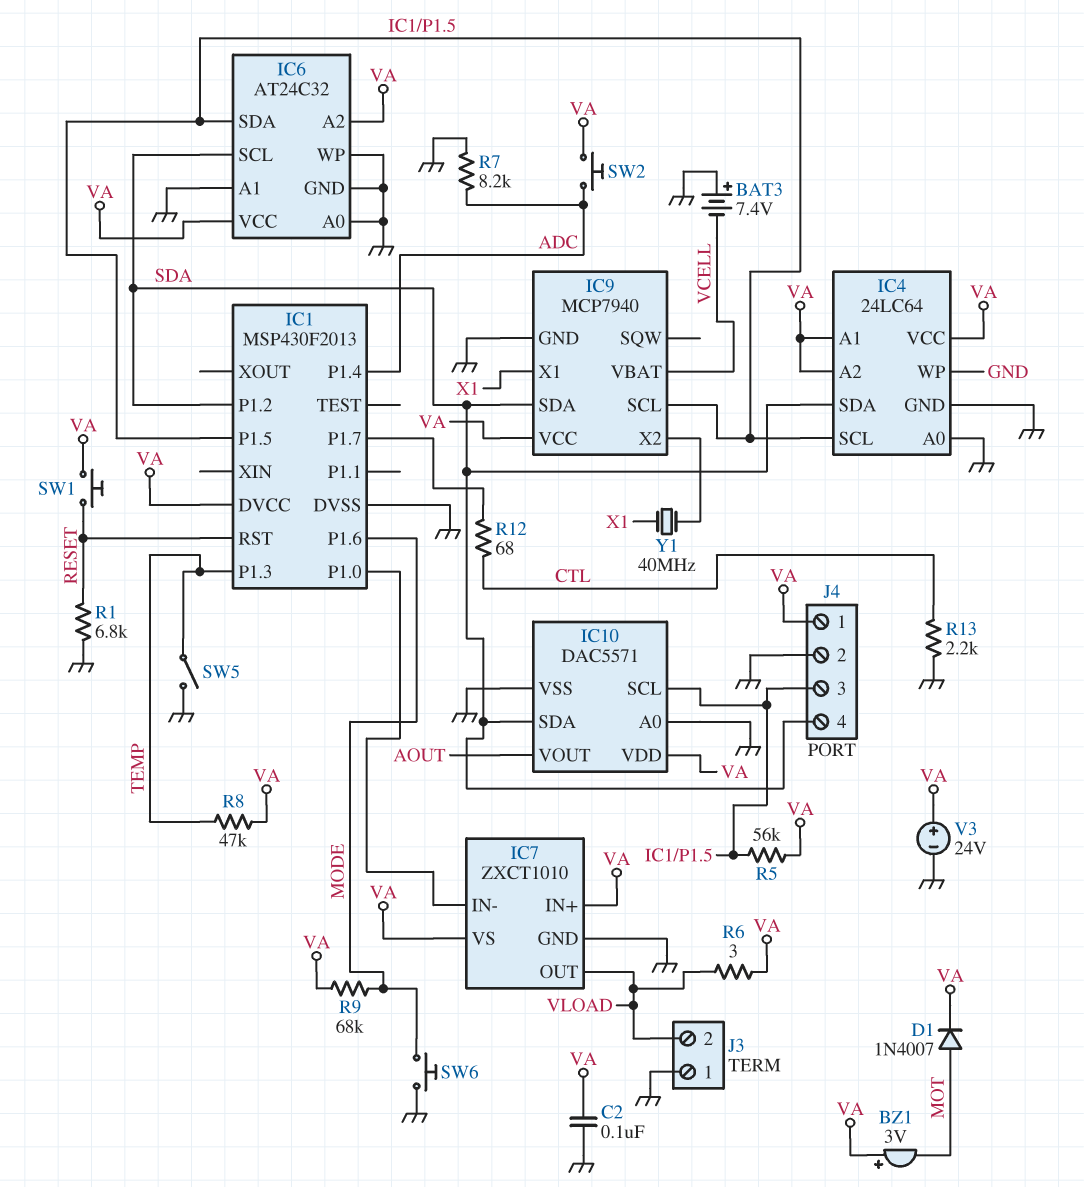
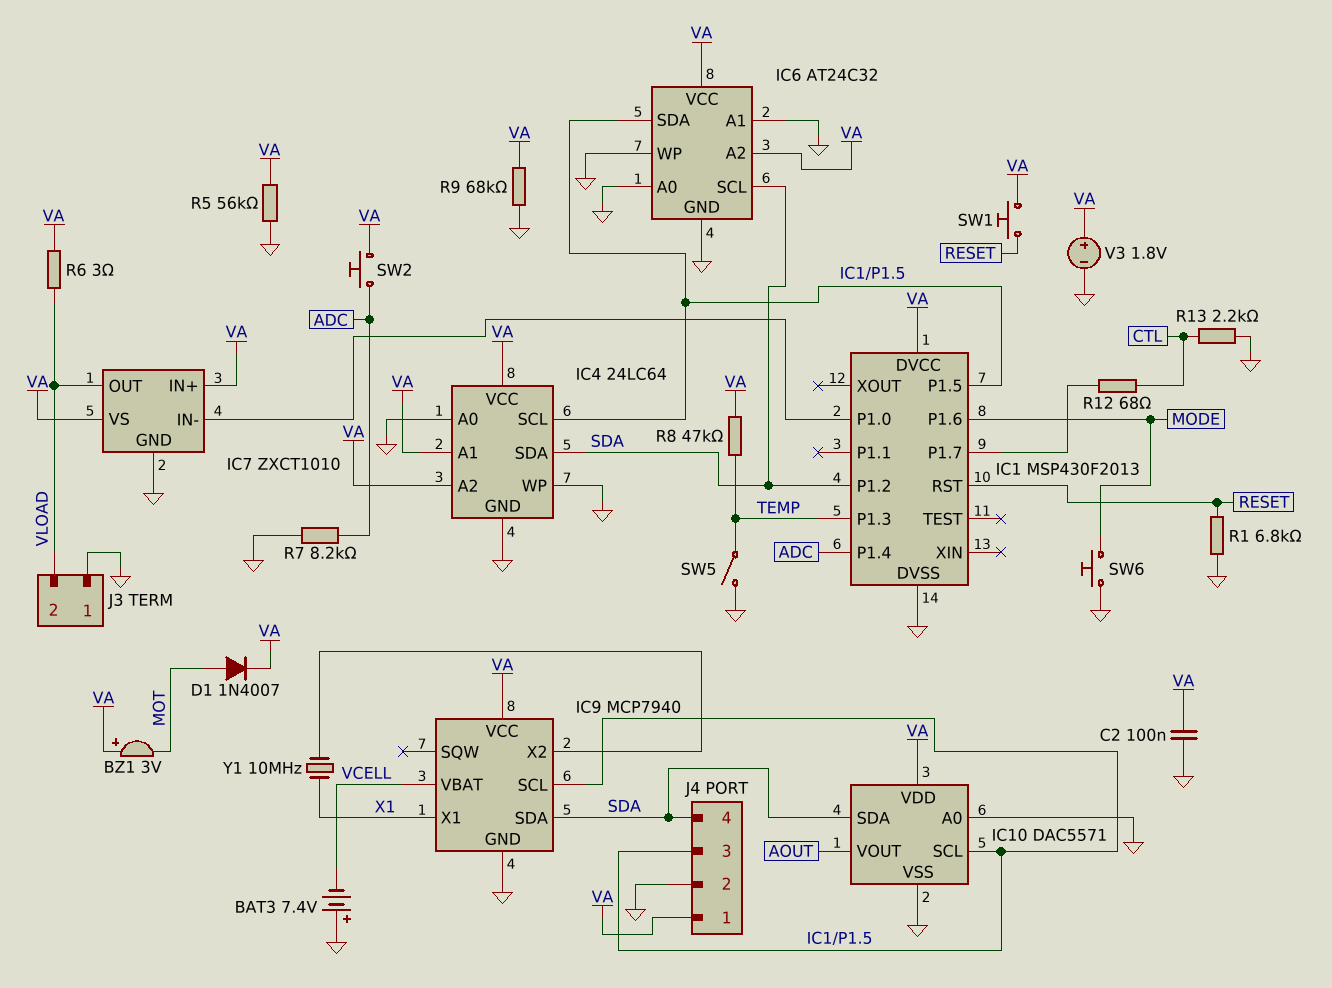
R5: 56k (IC1/P1.5, VA) -> 56k (GND, VA)
R9: 68k (MODE, VA) -> 68k (GND, VA)
V3: 24V (plus VA, minus GND) -> 1.8V (plus VA, minus GND)
Y1: 40MHz (IC9/X2, X1) -> 10MHz (IC9/X2, X1)

